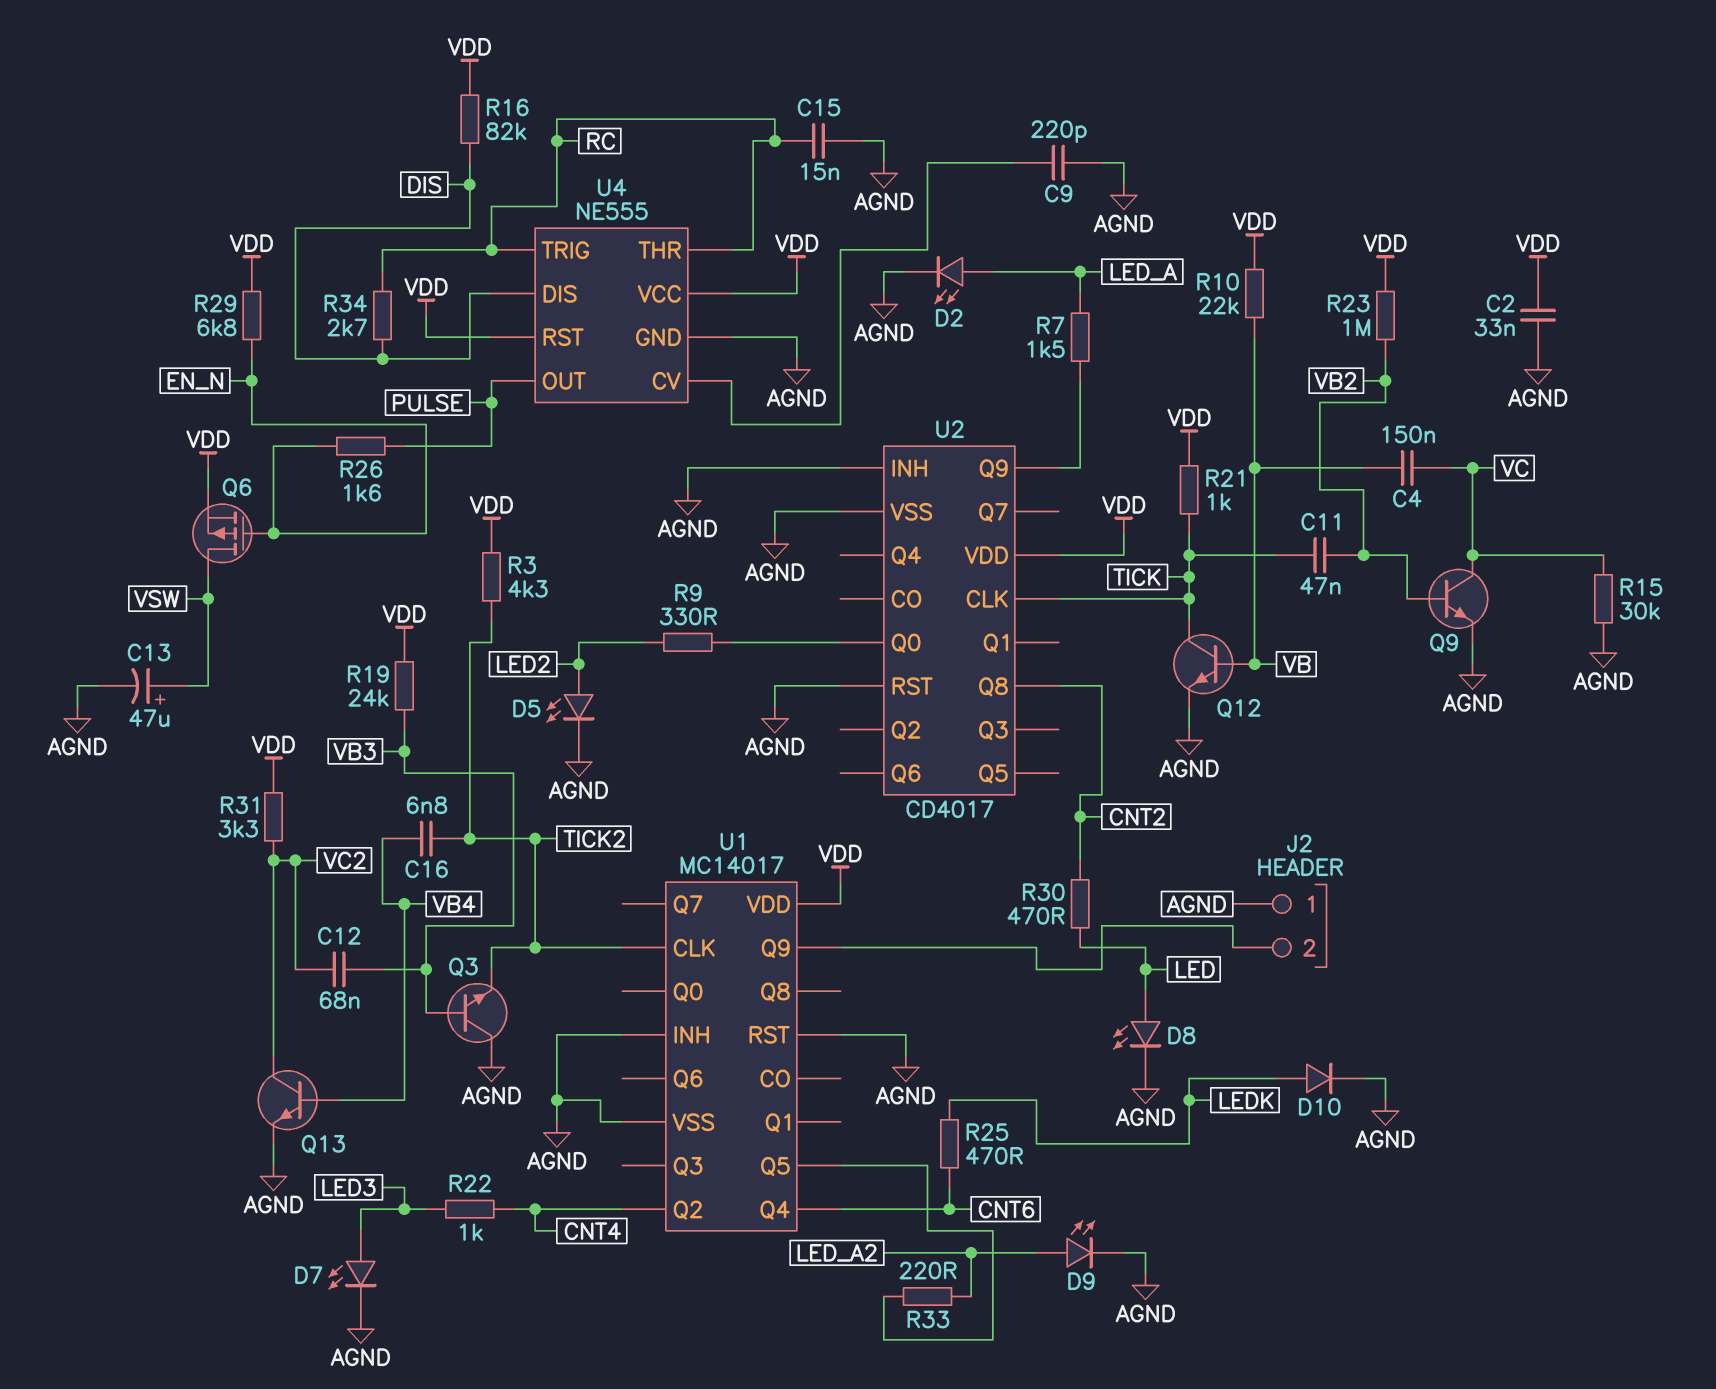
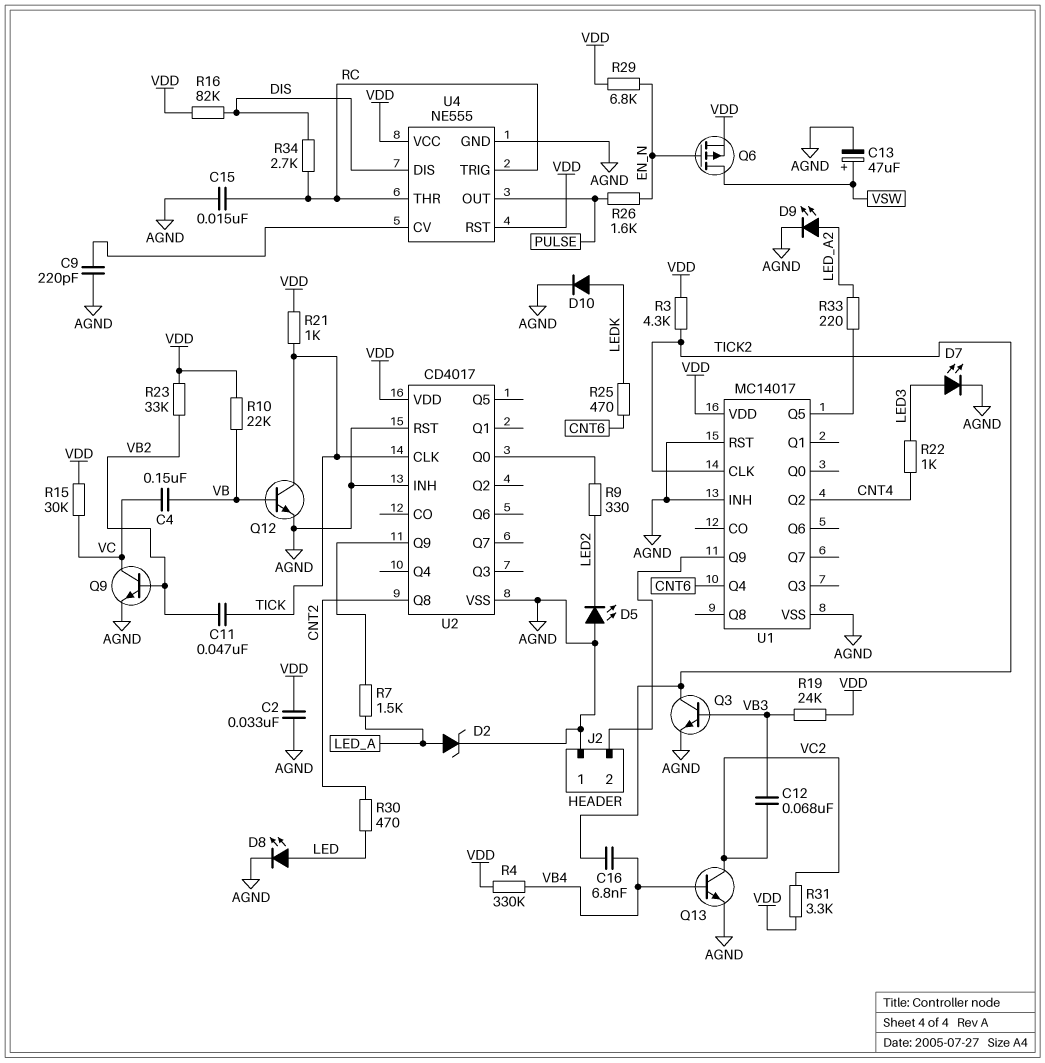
D2: LED (A LED_A, K AGND) -> zener (A LED_A, K AGND)
D5: LED (A LED2, K AGND) -> LED (A AGND, K LED2)
Q3: NPN (B VB3, C AGND, E TICK2) -> NPN (B VB3, C TICK2, E AGND)
R4: none -> 330k (VB4, VDD)
R15: 30k (AGND, VC) -> 30k (VC, VDD)
R23: 1M (VB2, VDD) -> 33k (VB2, VDD)

